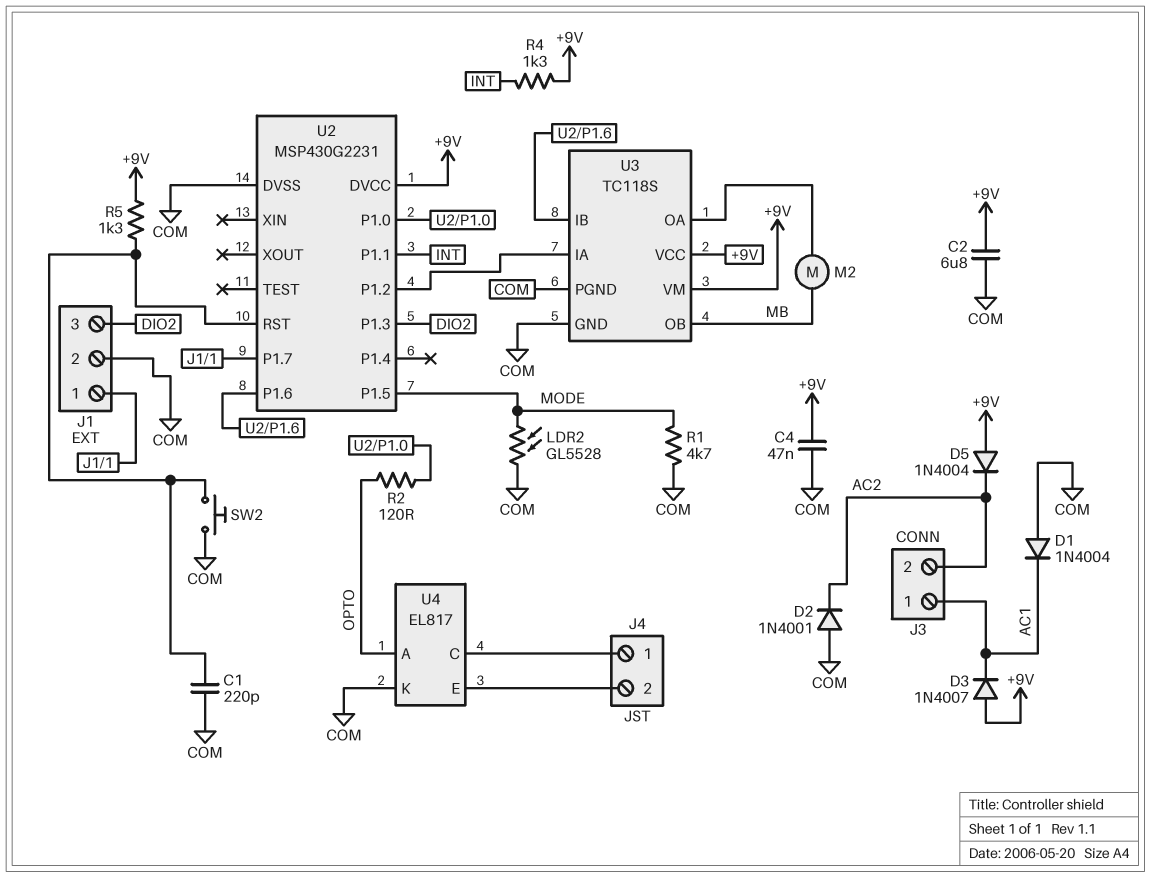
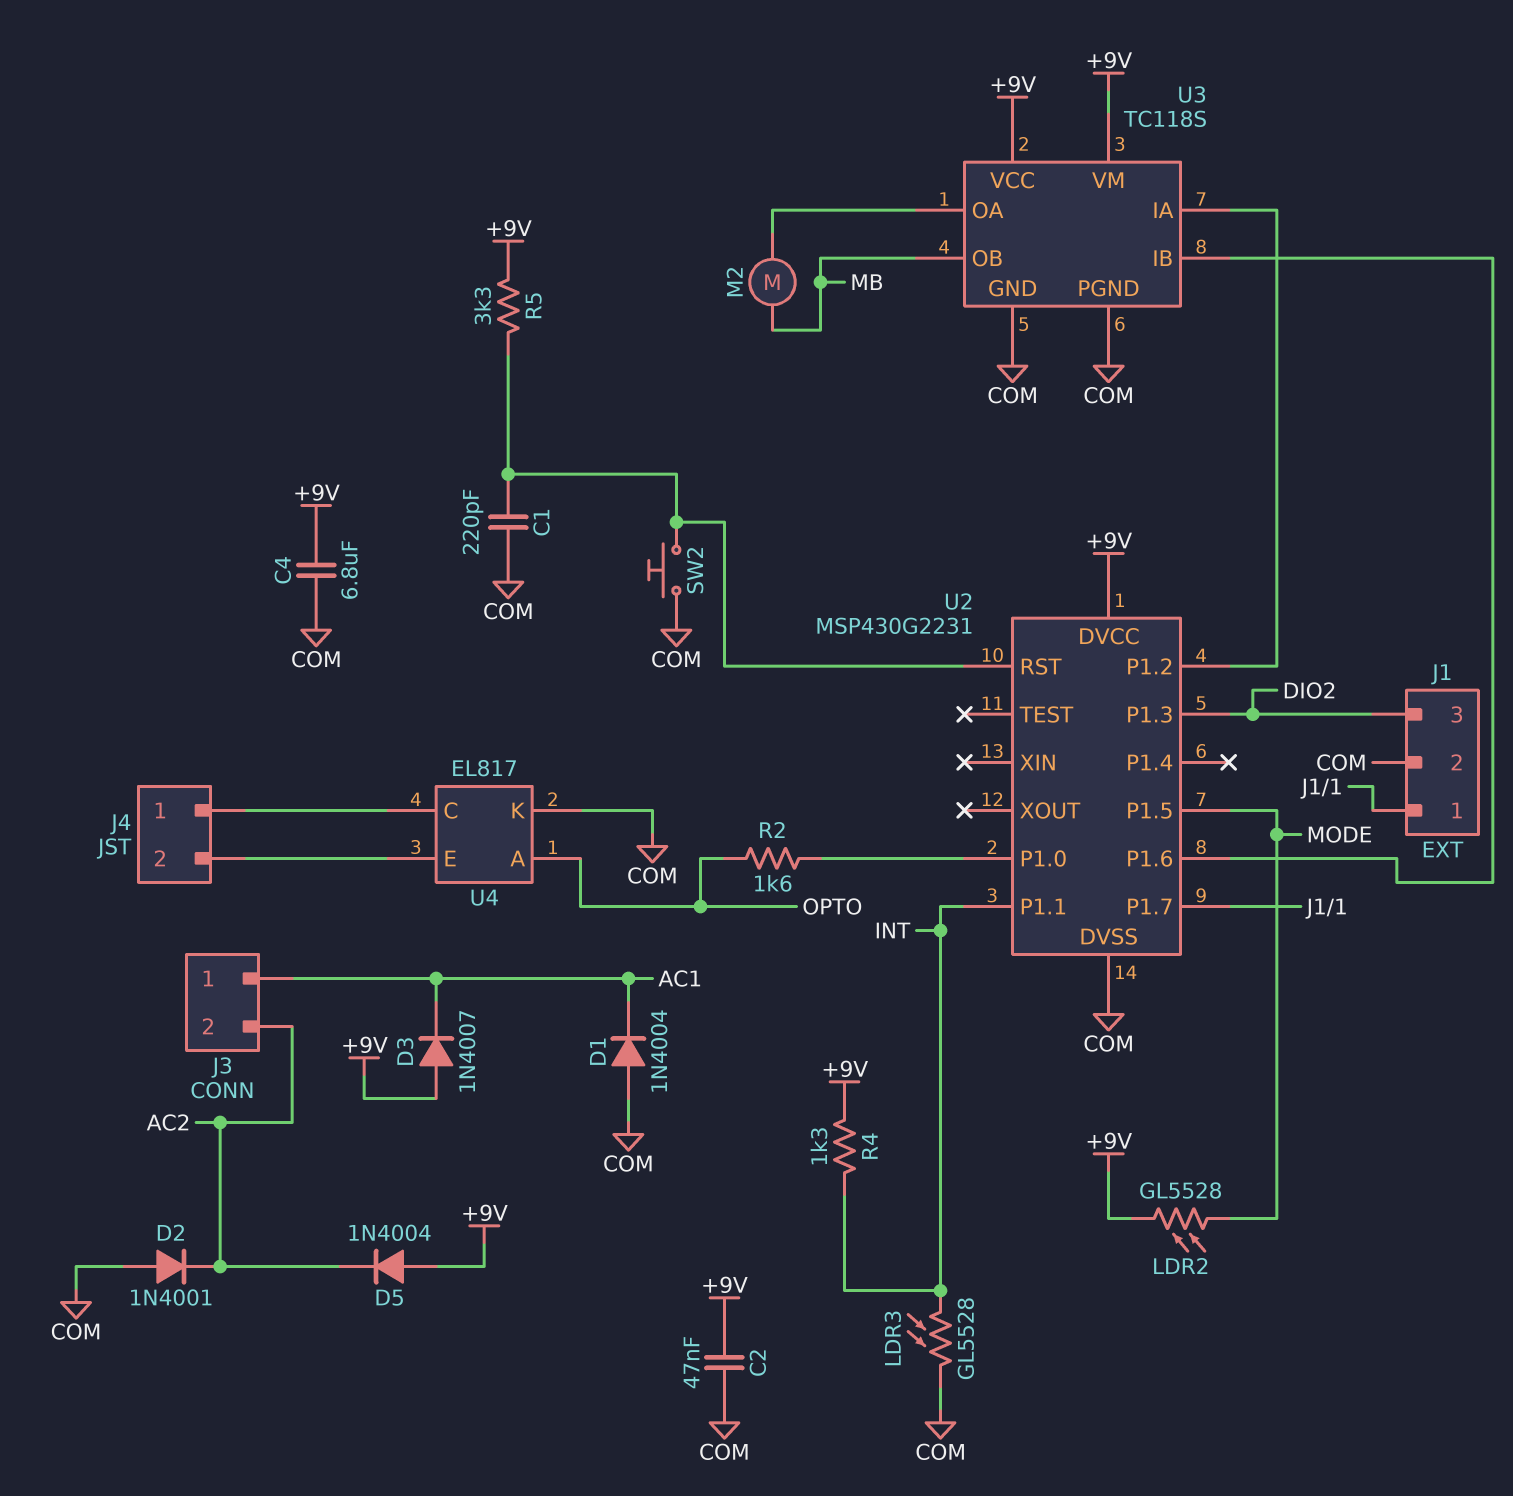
C2: 6.8uF (+9V, COM) -> 47nF (+9V, COM)
C4: 47nF (+9V, COM) -> 6.8uF (+9V, COM)
LDR2: GL5528 (COM, MODE) -> GL5528 (+9V, MODE)
LDR3: none -> GL5528 (COM, INT)
R1: 4.7k (COM, MODE) -> none
R2: 120 (OPTO, U2/P1.0) -> 1.6k (OPTO, U2/P1.0)
R5: 1.3k (+9V, U2/RST) -> 3.3k (+9V, U2/RST)

